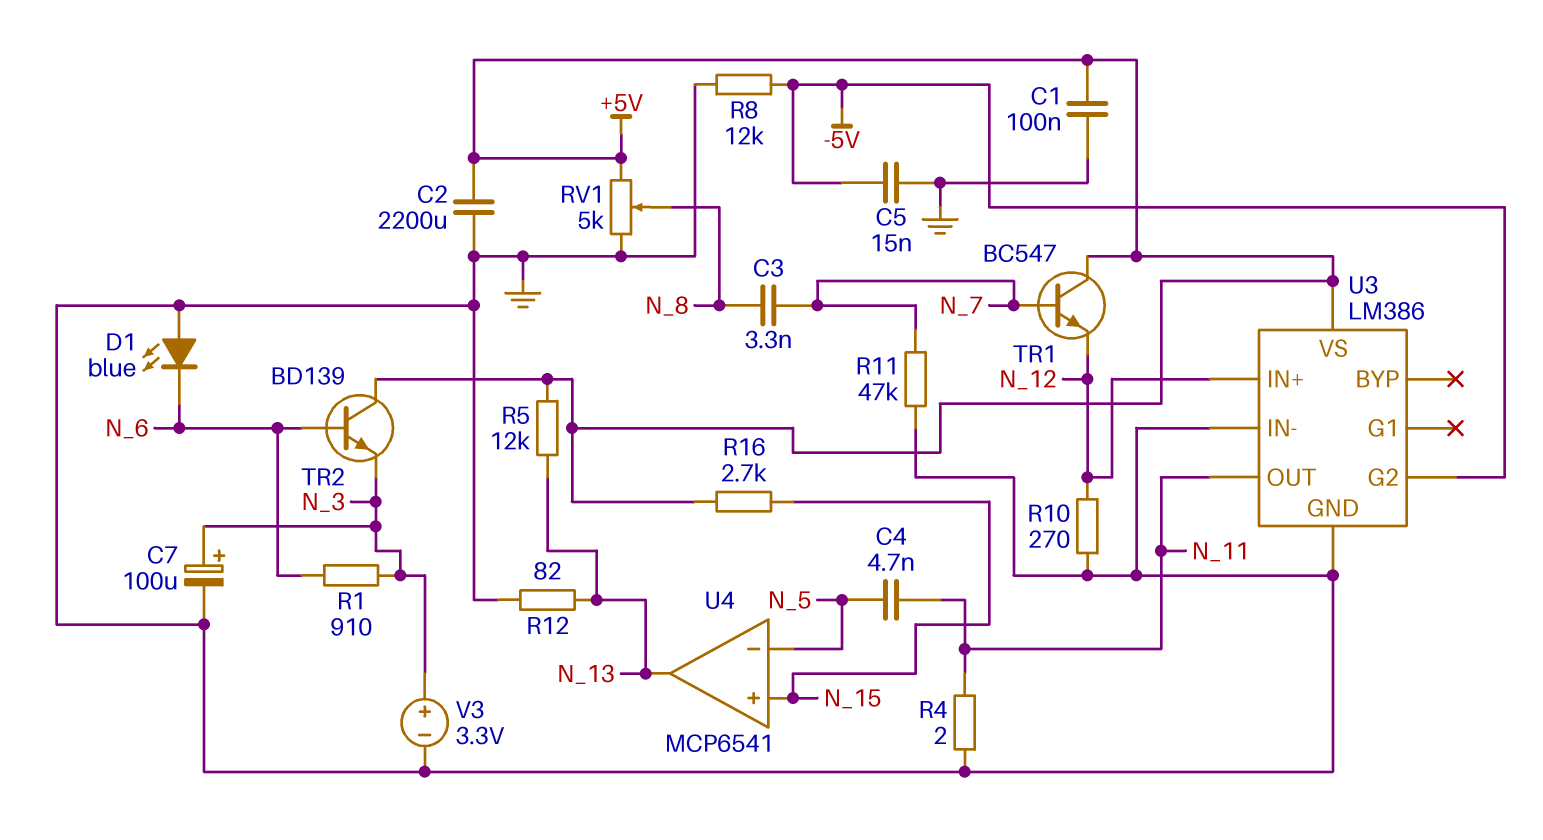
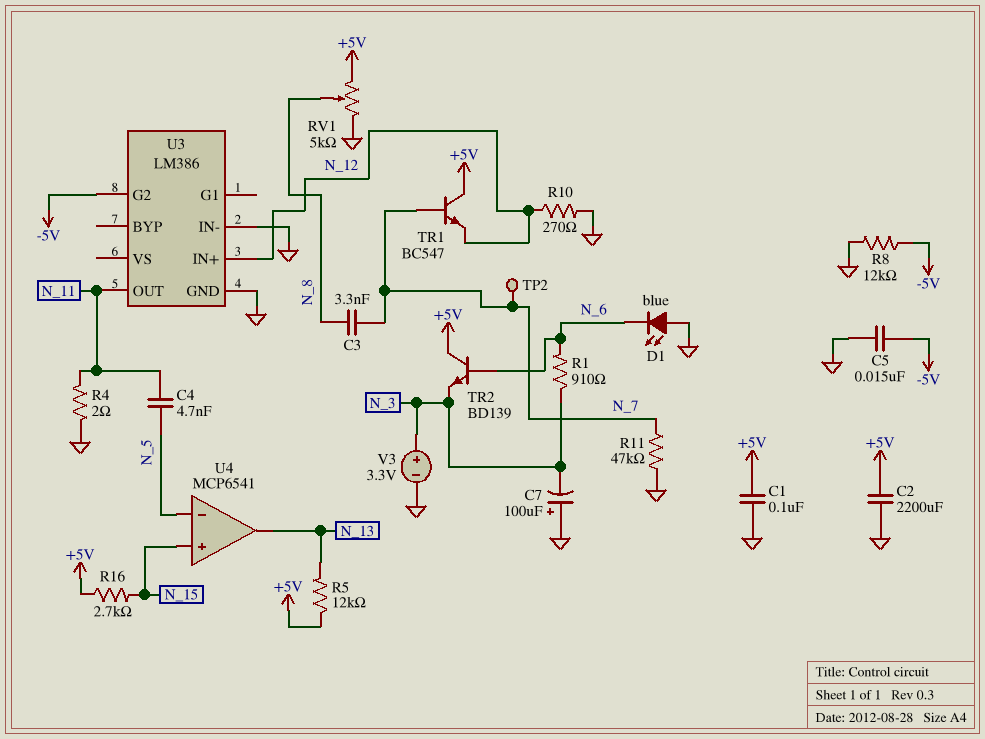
C7: 100uF (plus N_3, minus GND) -> 100uF (plus GND, minus N_3)
R12: 82 (GND, N_13) -> none
TP2: none -> test point (N_7)
U3 pin VS: +5V -> none

